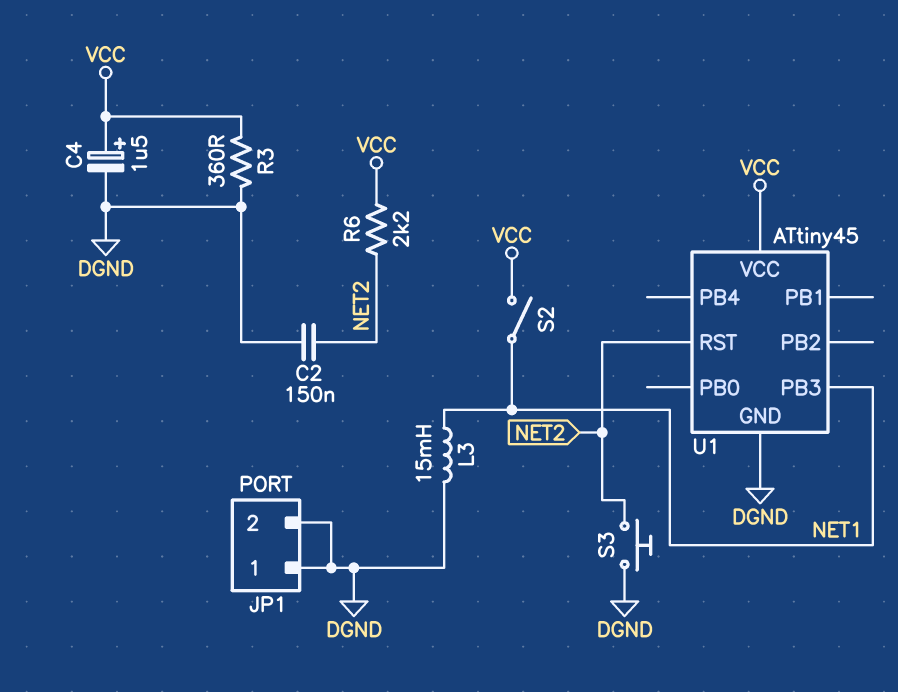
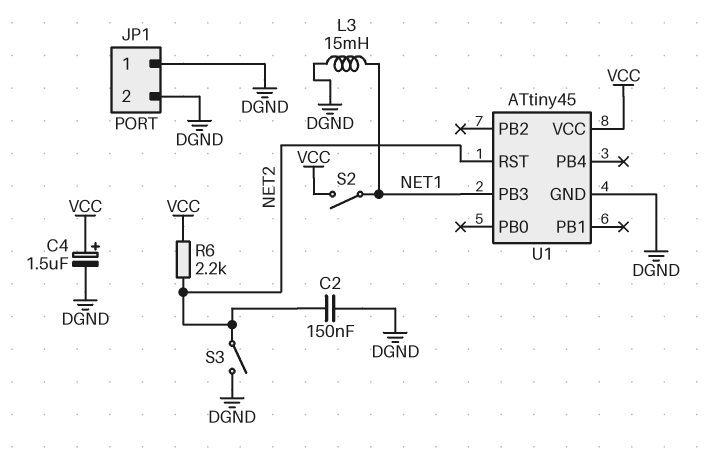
R3: 360 (DGND, VCC) -> none
S3: button (DGND, NET2) -> switch (DGND, NET2)

